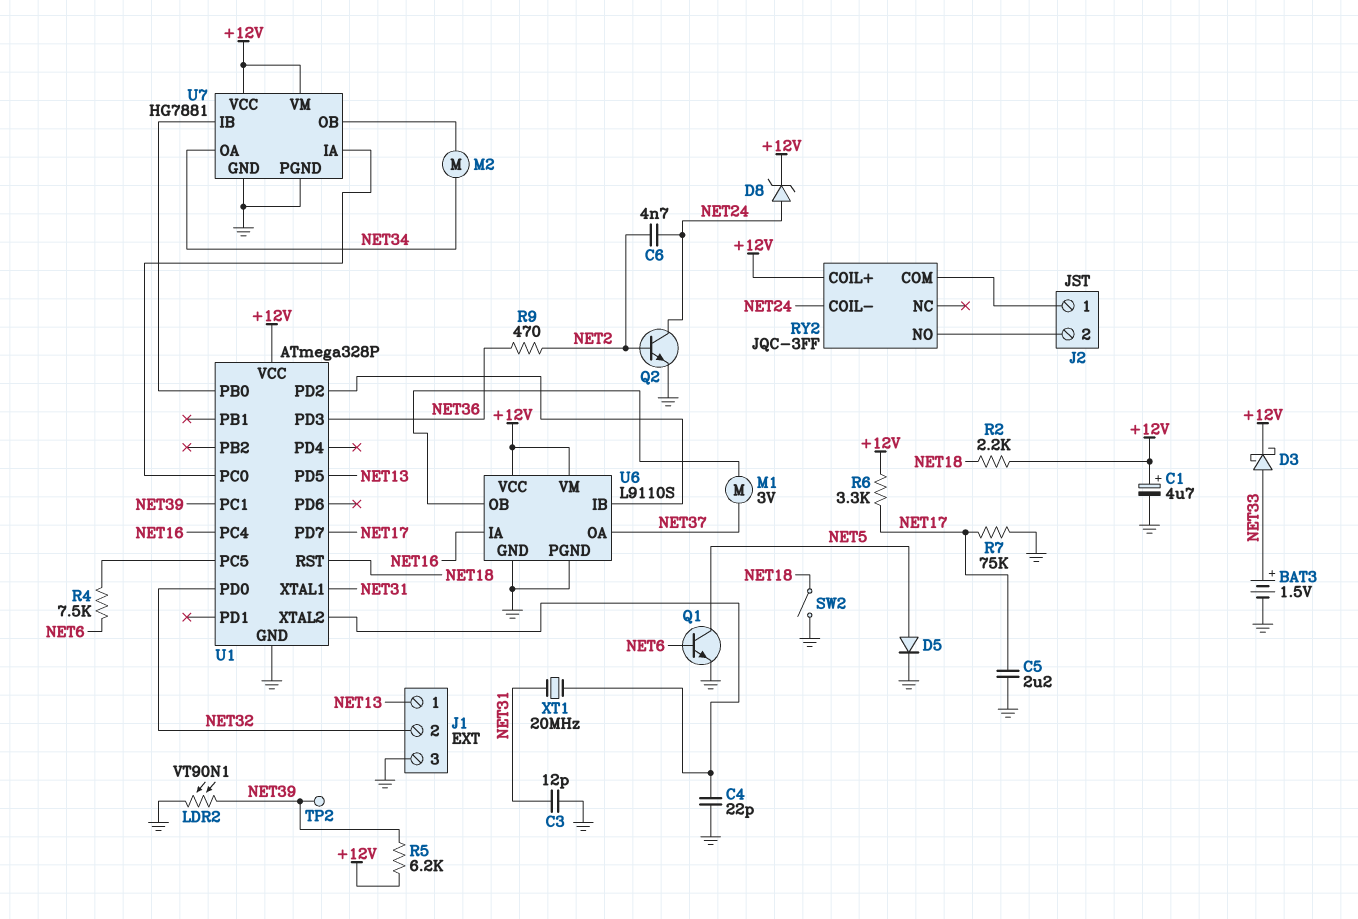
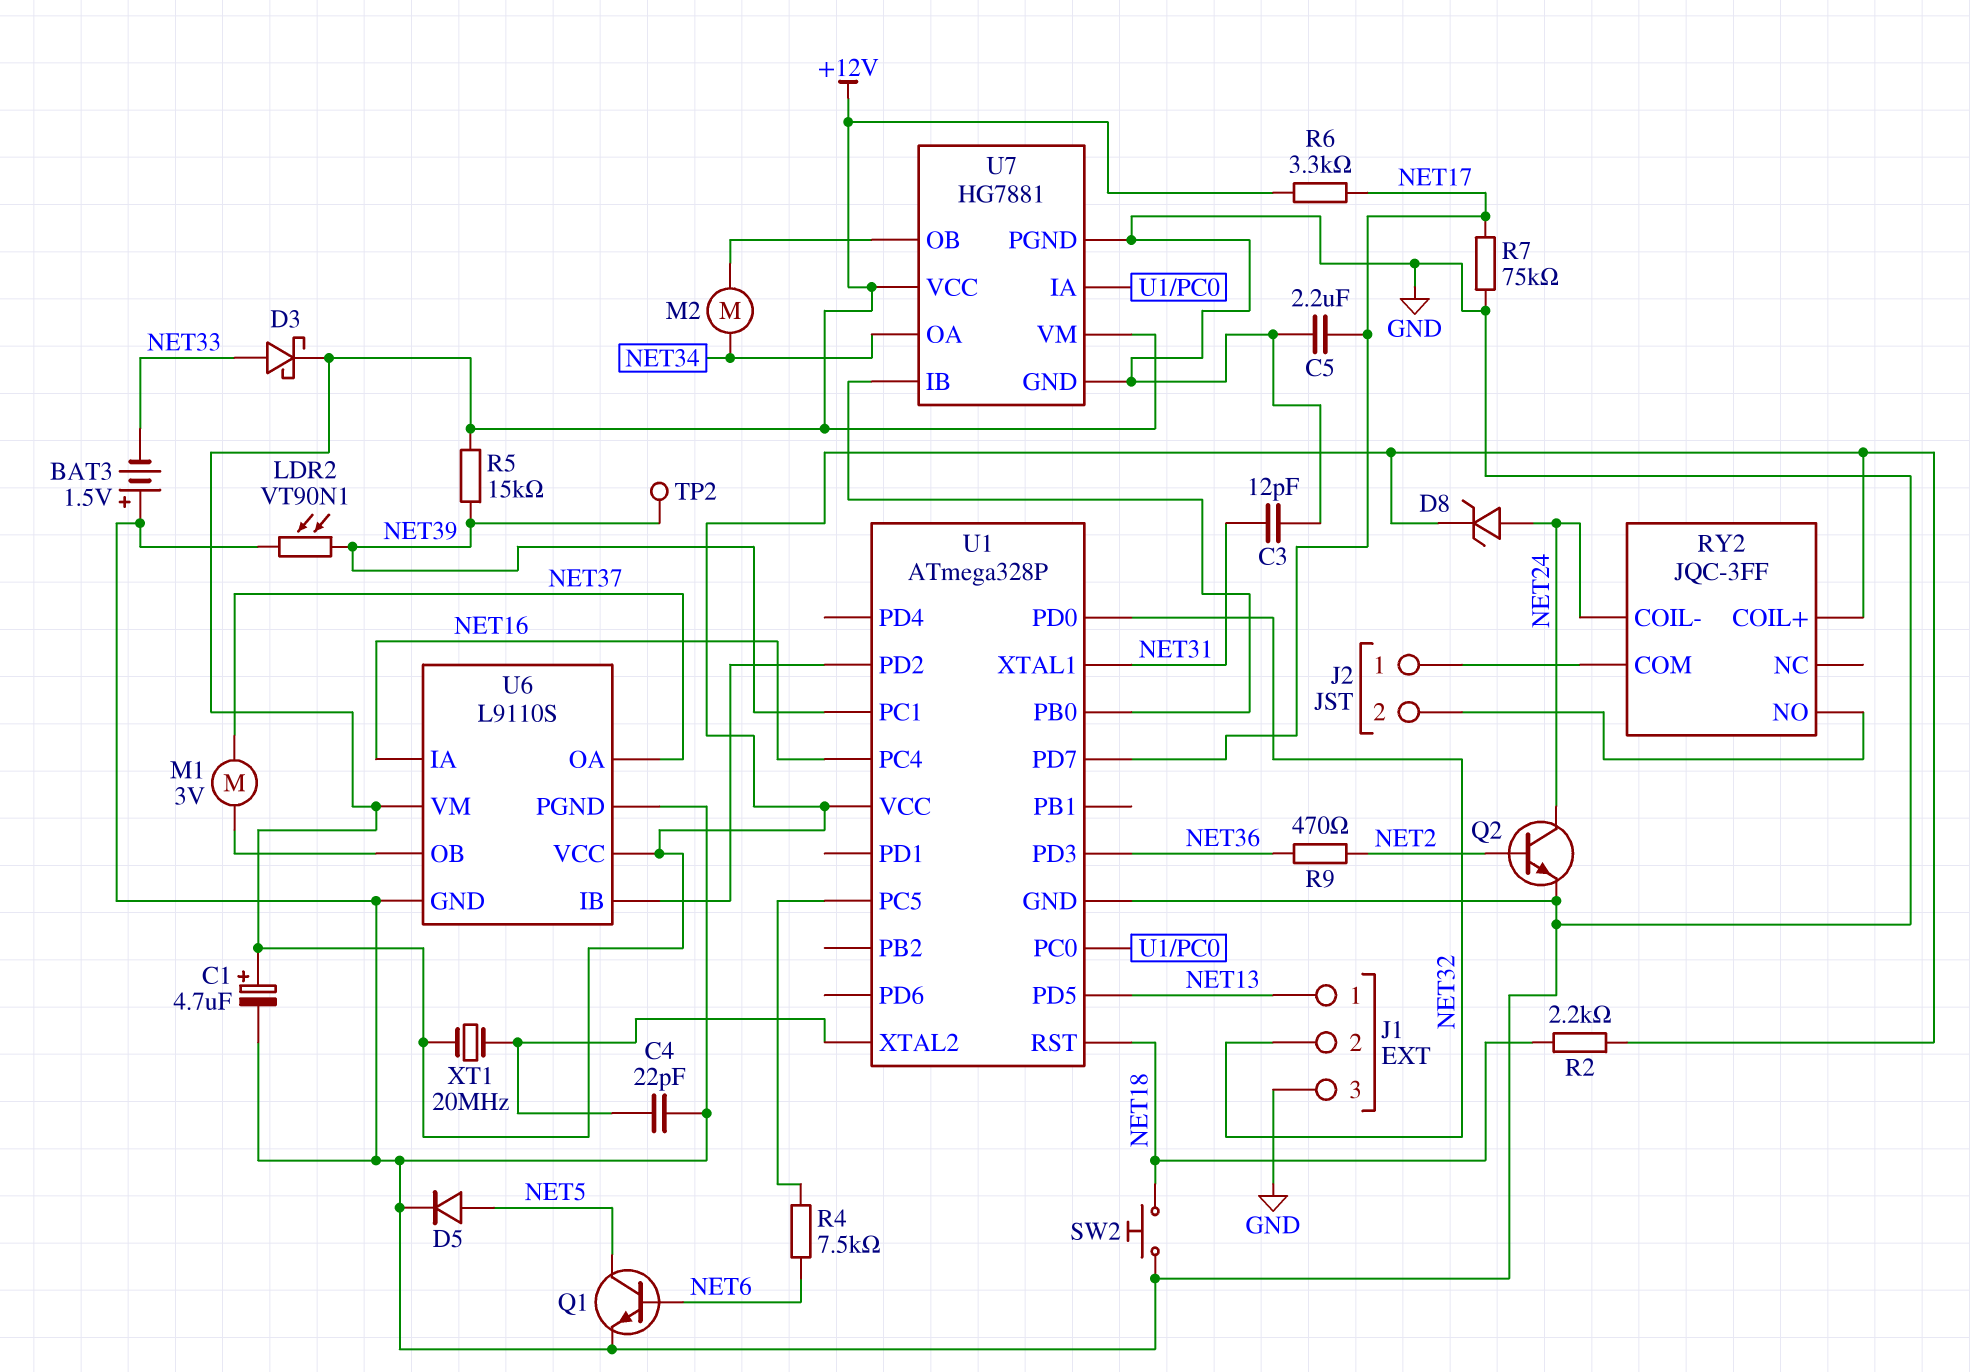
BAT3: 1.5V (plus NET33, minus GND) -> 1.5V (plus GND, minus NET33)
C6: 4.7nF (NET2, NET24) -> none
R5: 6.2k (+12V, NET39) -> 15k (+12V, NET39)
SW2: switch (GND, NET18) -> button (GND, NET18)
XT1: 20MHz (NET31, U1/XTAL2) -> 20MHz (+12V, U1/XTAL2)

